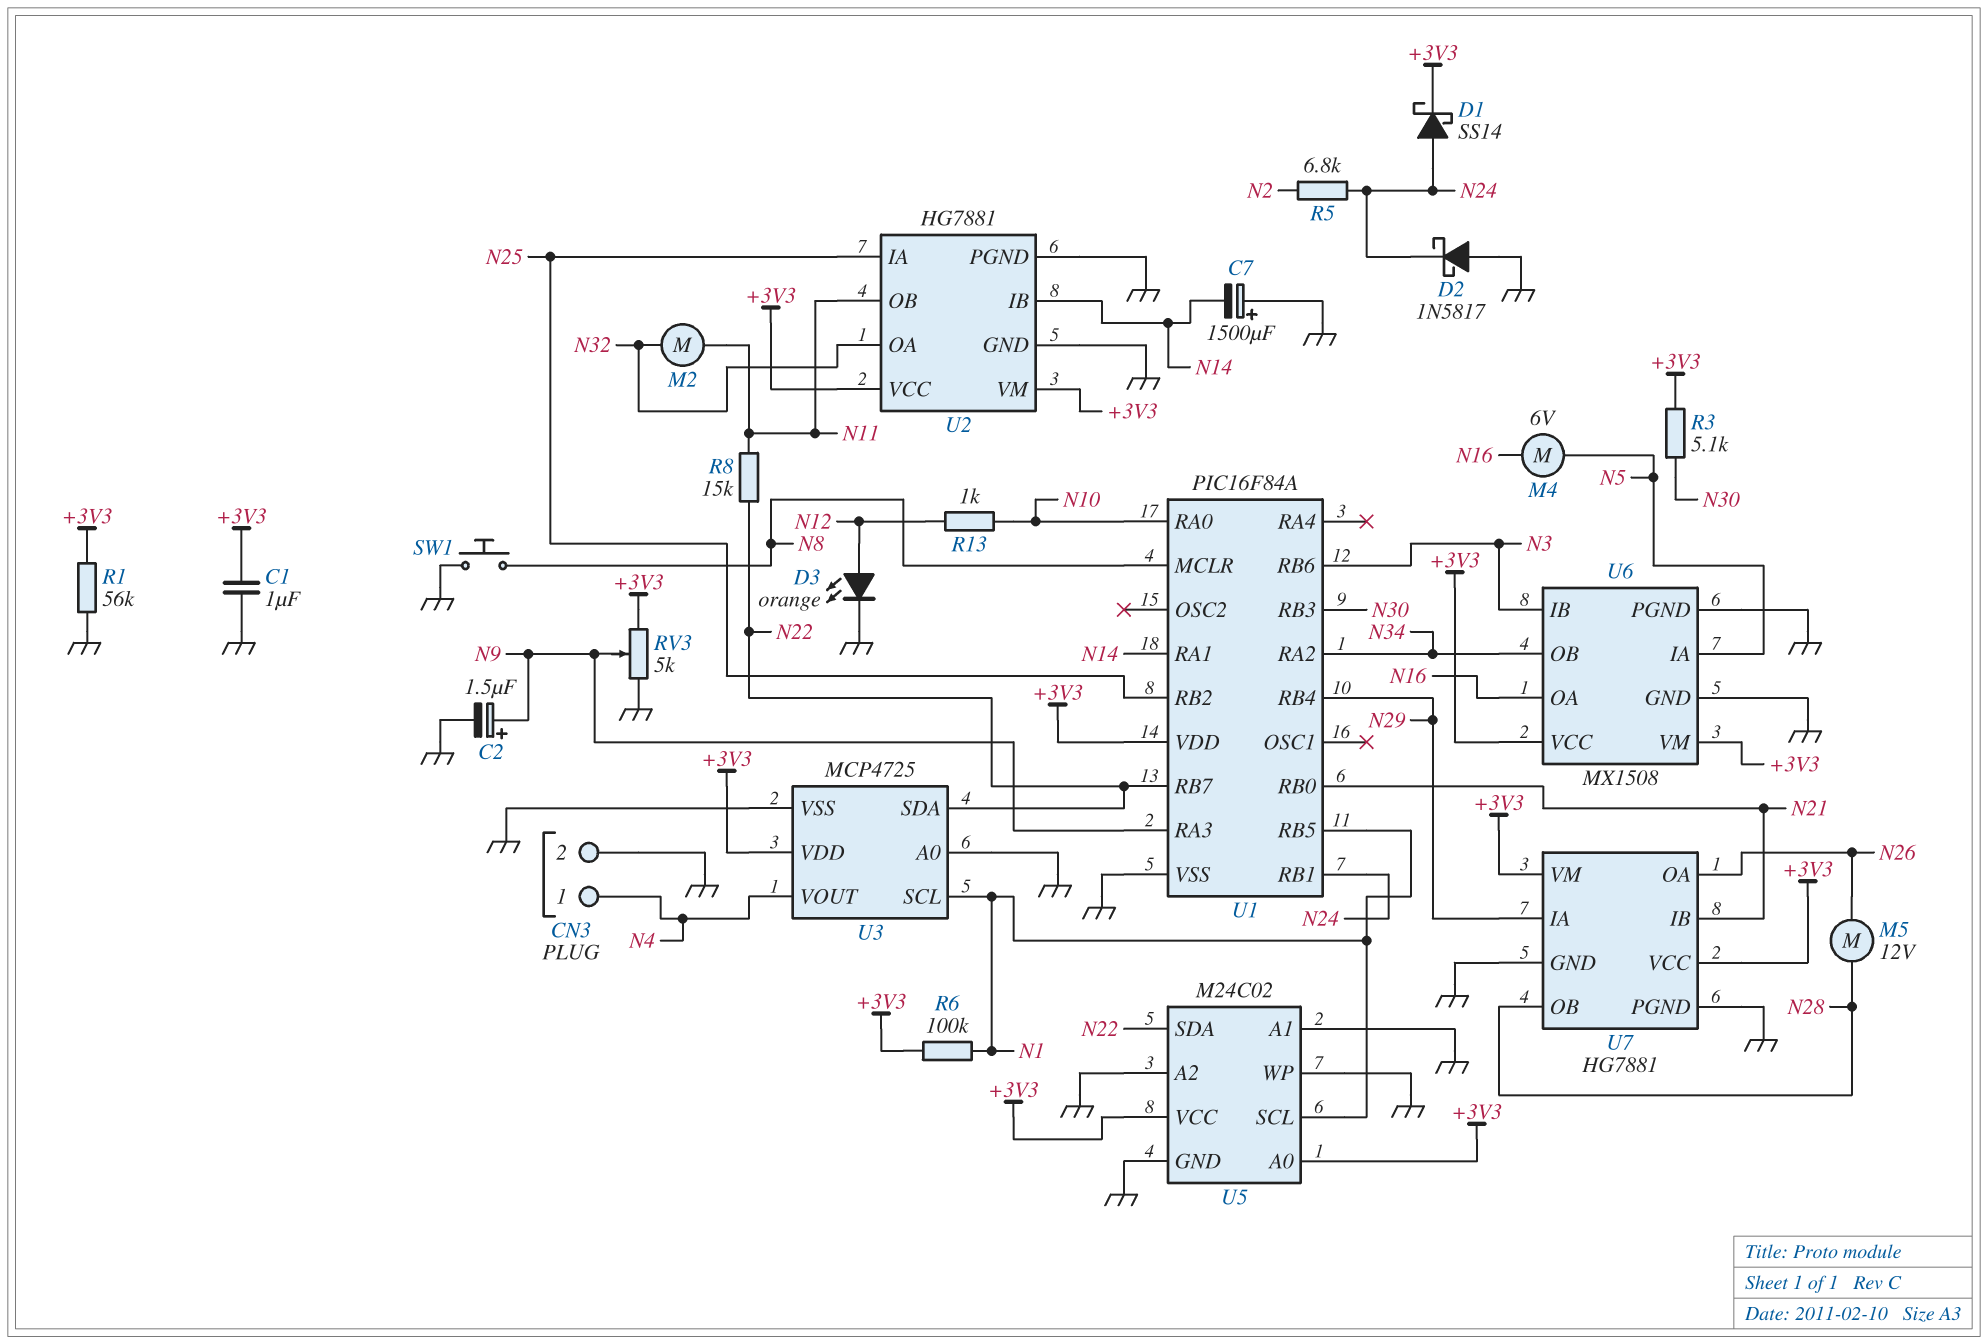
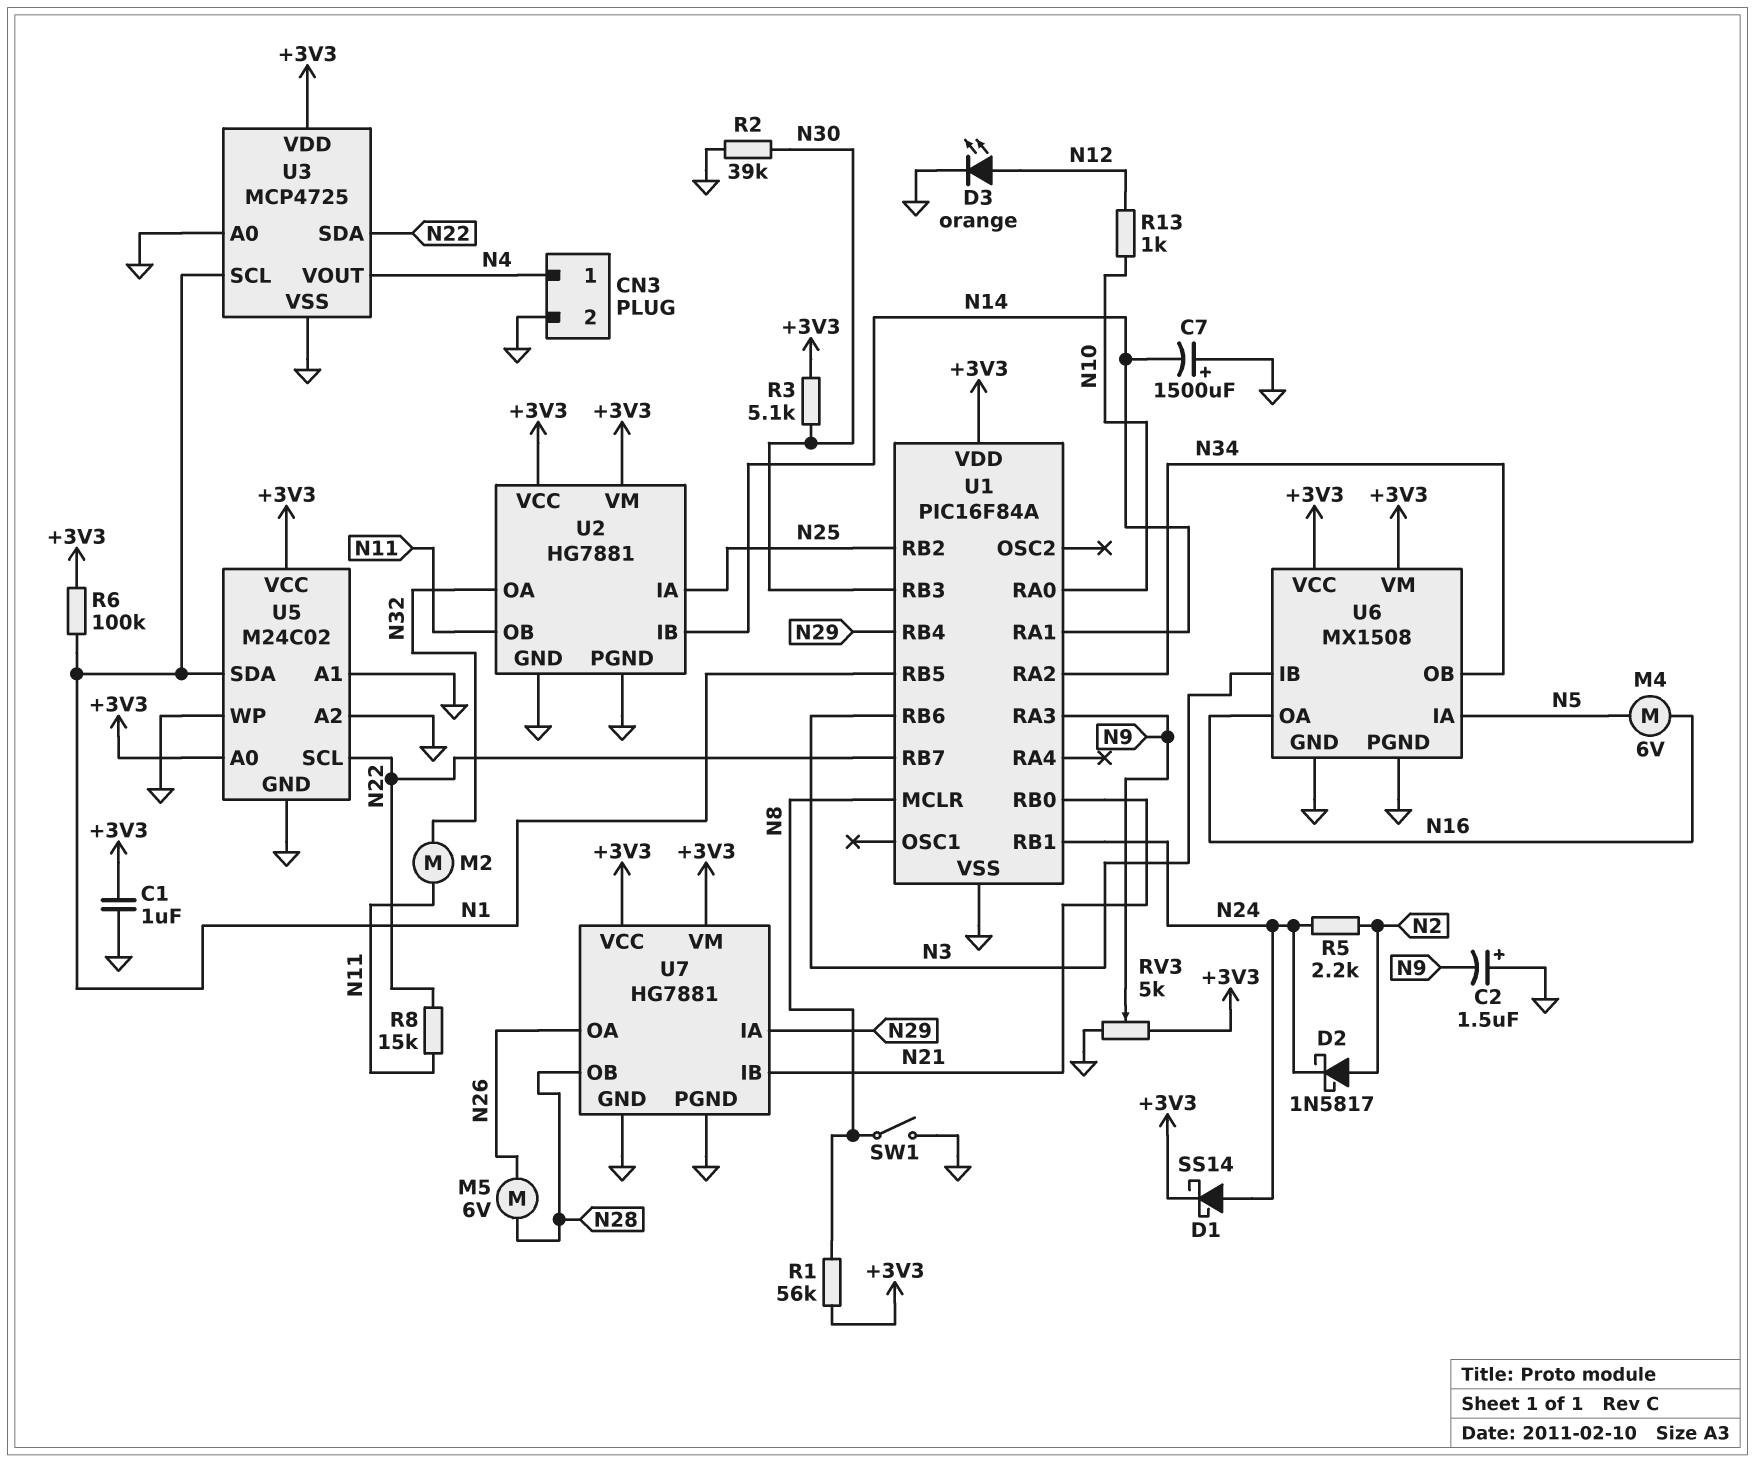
C2: 1.5uF (plus N9, minus GND) -> 1.5uF (plus GND, minus N9)
D2: schottky 1N5817 (A GND, K N24) -> schottky 1N5817 (A N2, K N24)
M5: motor 12V (N26, N28) -> motor 6V (N26, N28)
R1: 56k (+3V3, GND) -> 56k (+3V3, N8)
R2: none -> 39k (GND, N30)
R5: 6.8k (N2, N24) -> 2.2k (N2, N24)
SW1: button (GND, N8) -> switch (GND, N8)
U5 pin SCL: N1 -> N22
U5 pin SDA: N22 -> N1

